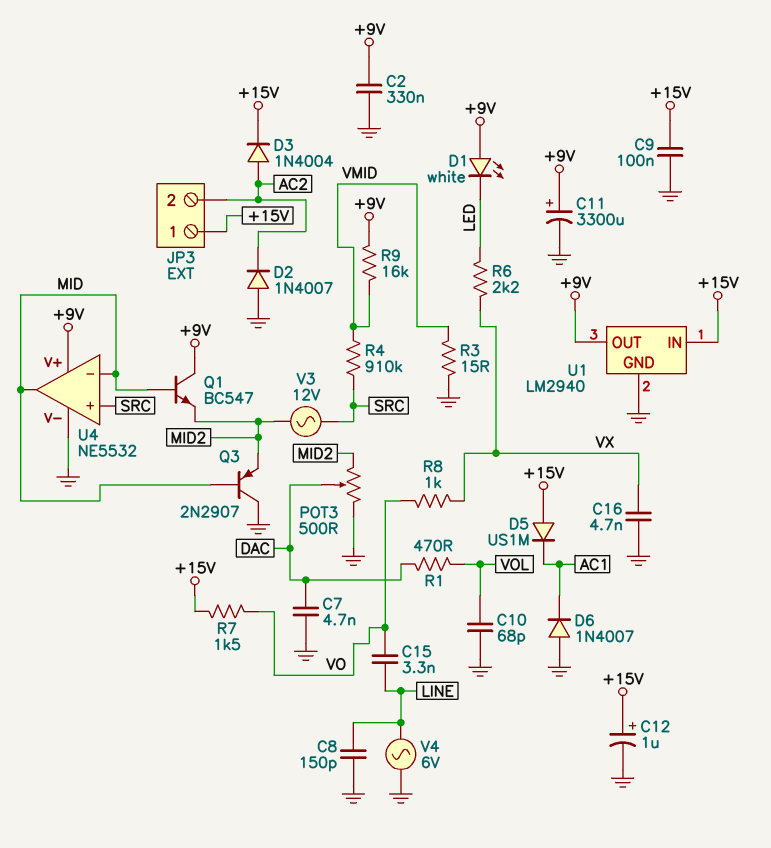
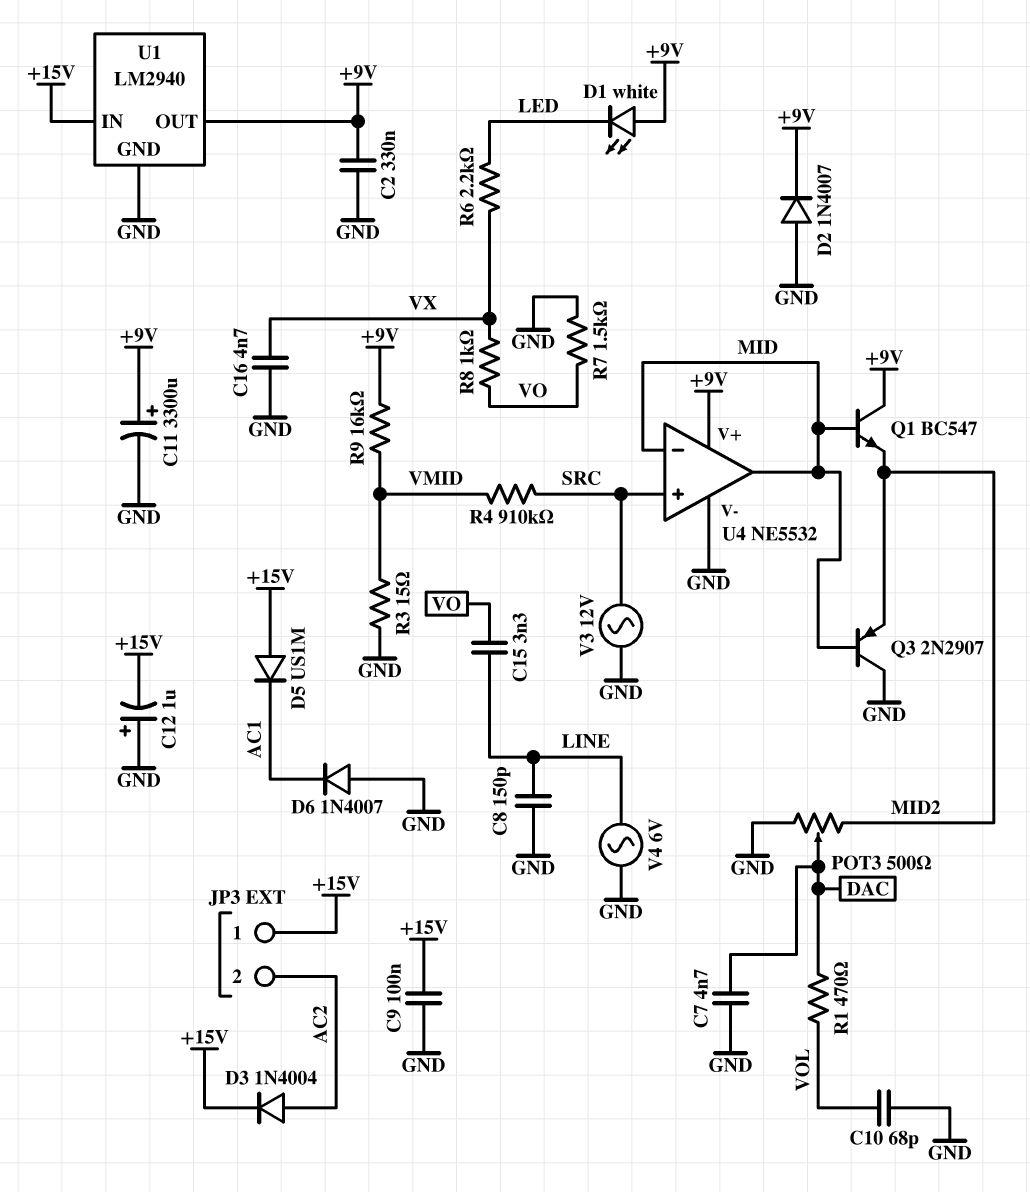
C12: 1uF (plus +15V, minus GND) -> 1uF (plus GND, minus +15V)
D2: diode 1N4007 (A GND, K AC2) -> diode 1N4007 (A GND, K +9V)
R7: 1.5k (+15V, VO) -> 1.5k (GND, VO)
V3: AC 12V (MID2, SRC) -> AC 12V (GND, SRC)

